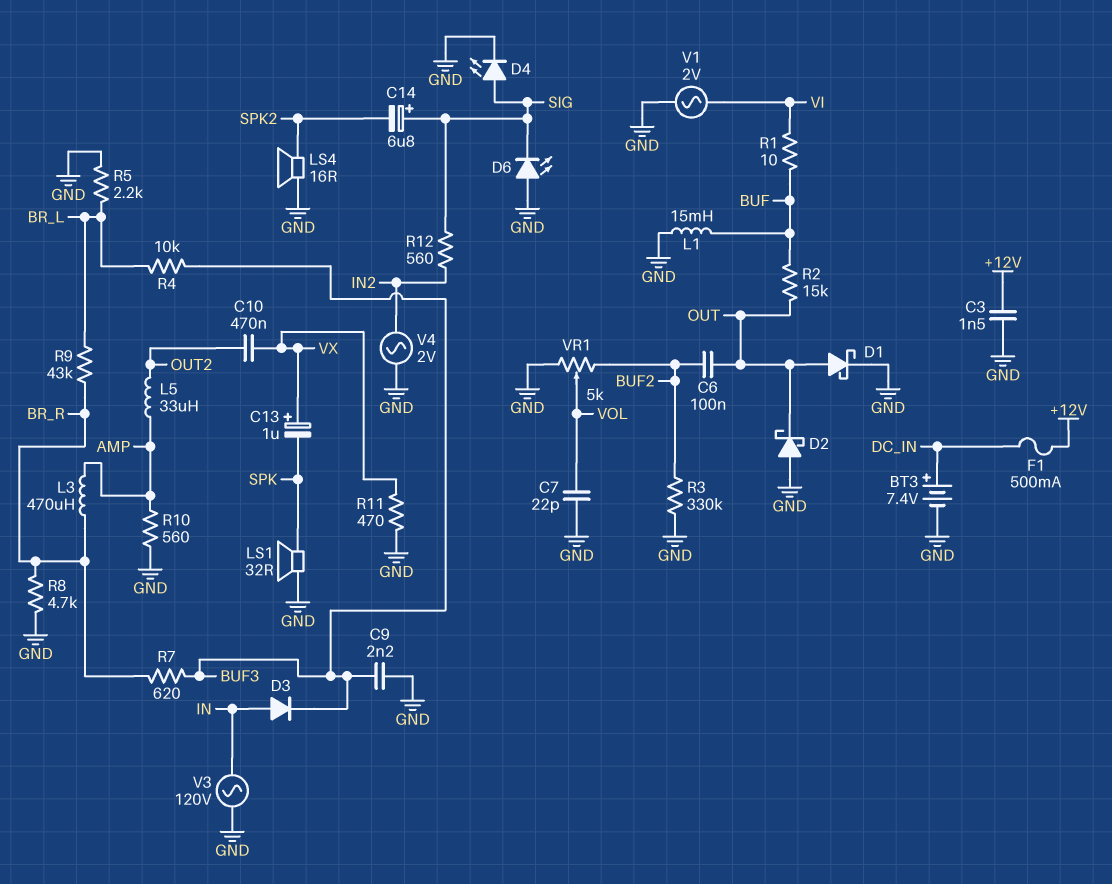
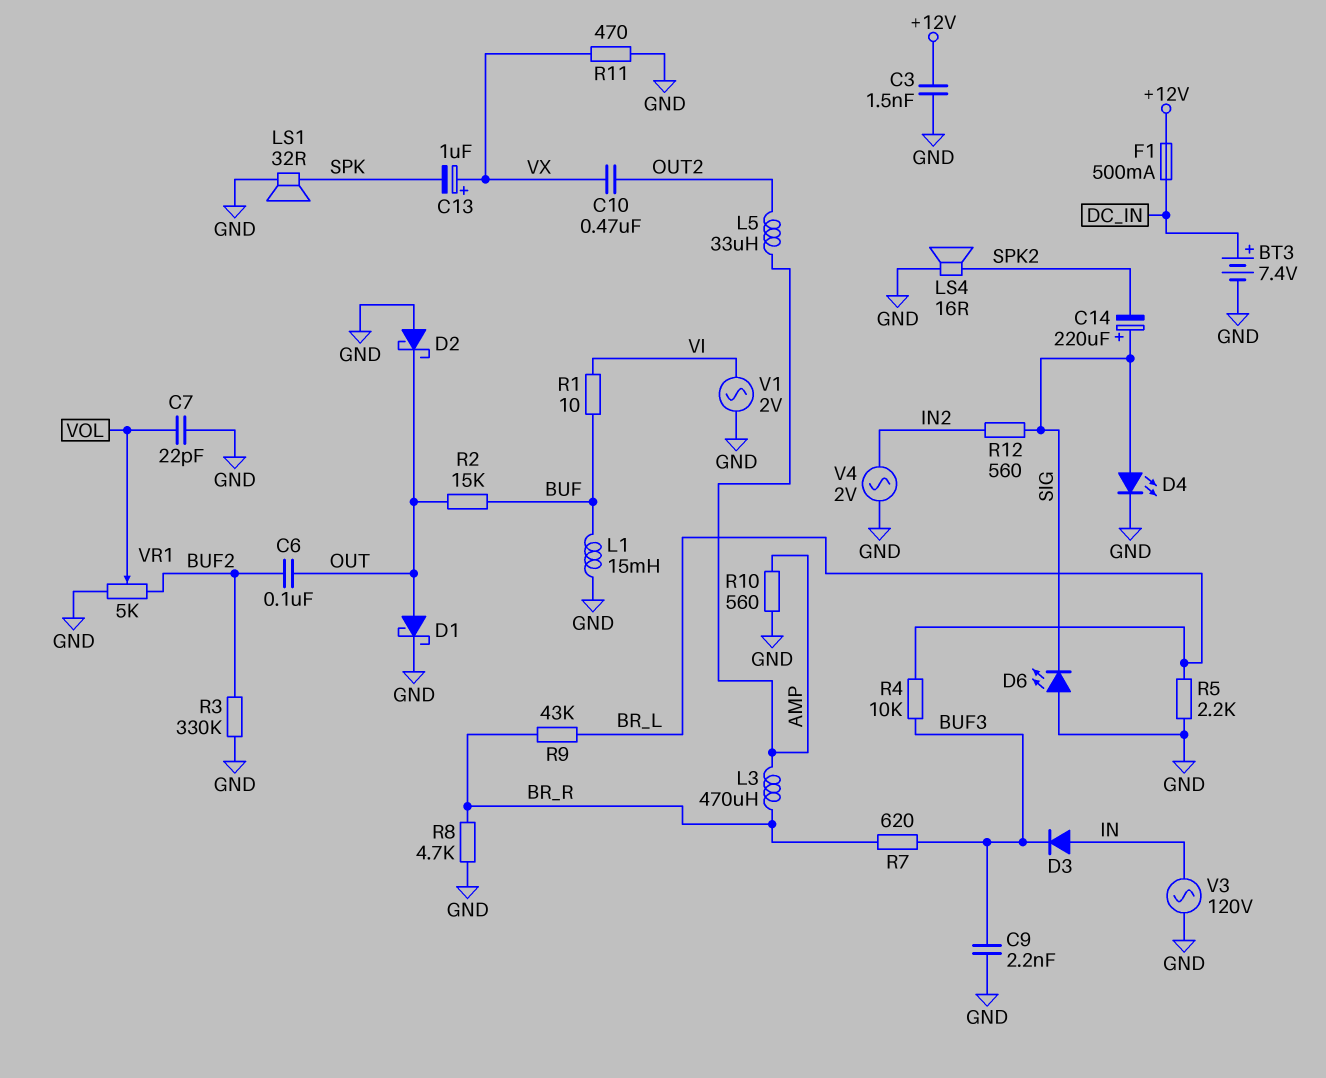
C14: 6.8uF (plus SIG, minus SPK2) -> 220uF (plus SIG, minus SPK2)

